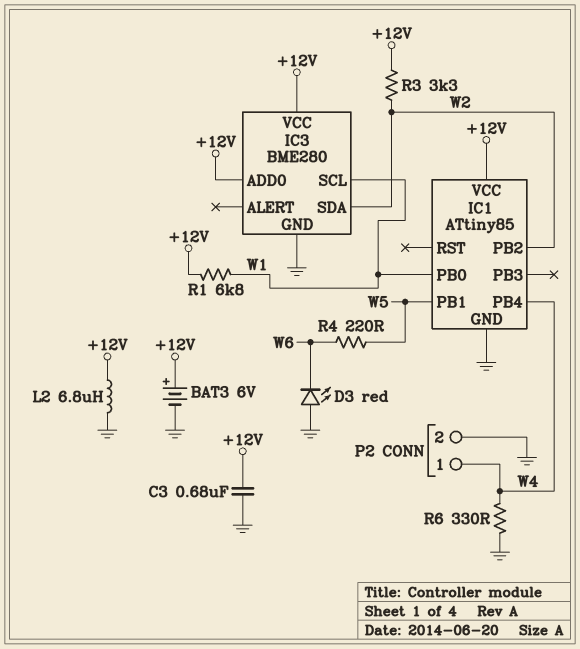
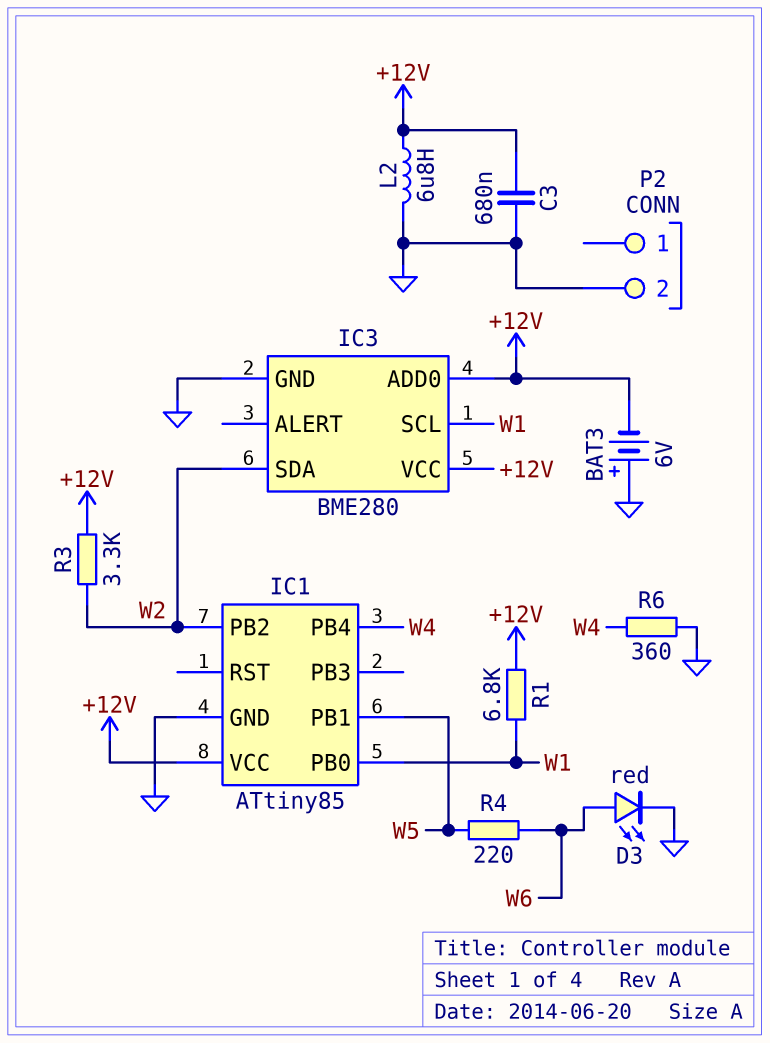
BAT3: 6V (plus +12V, minus GND) -> 6V (plus GND, minus +12V)
D3: LED red (A GND, K W6) -> LED red (A W6, K GND)
P2 pin 1: W4 -> none
R6: 330 (GND, W4) -> 360 (GND, W4)

